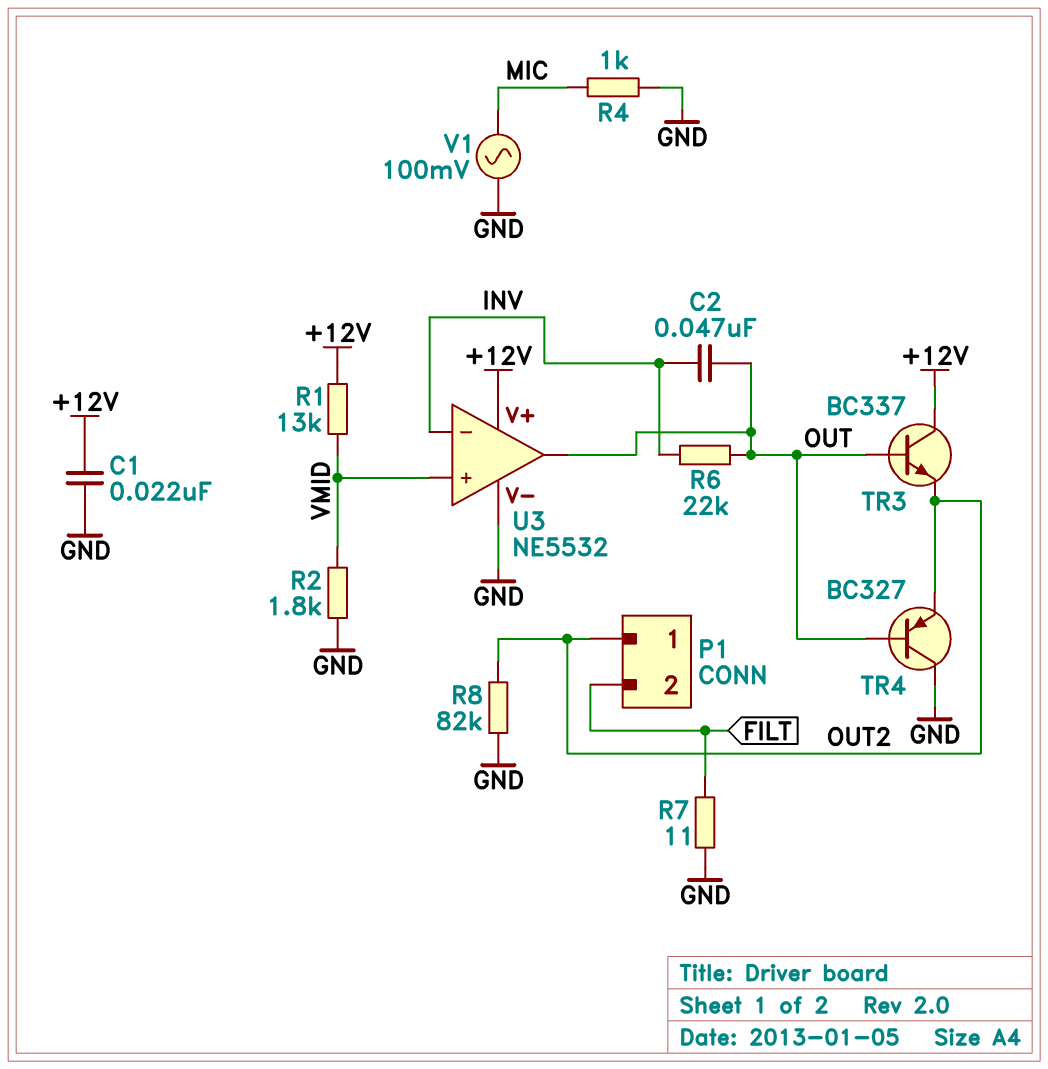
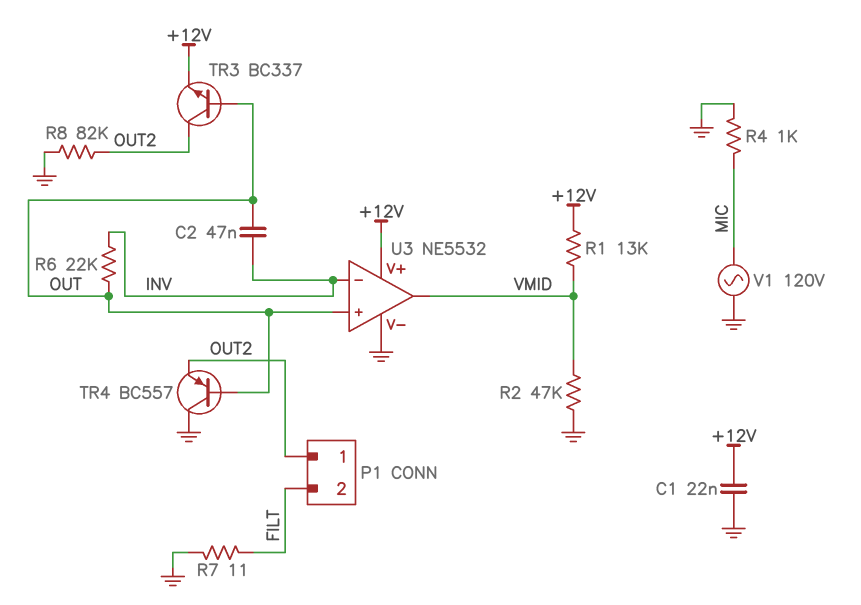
R2: 1.8k (GND, VMID) -> 47k (GND, VMID)
TR3: NPN BC337 (B OUT, C +12V, E OUT2) -> NPN BC337 (B OUT, C OUT2, E +12V)
TR4: PNP BC327 (B OUT, C GND, E OUT2) -> PNP BC557 (B OUT, C GND, E OUT2)
U3 pin in+: VMID -> OUT
U3 pin out: OUT -> VMID
V1: AC 100mV (GND, MIC) -> AC 120V (GND, MIC)

